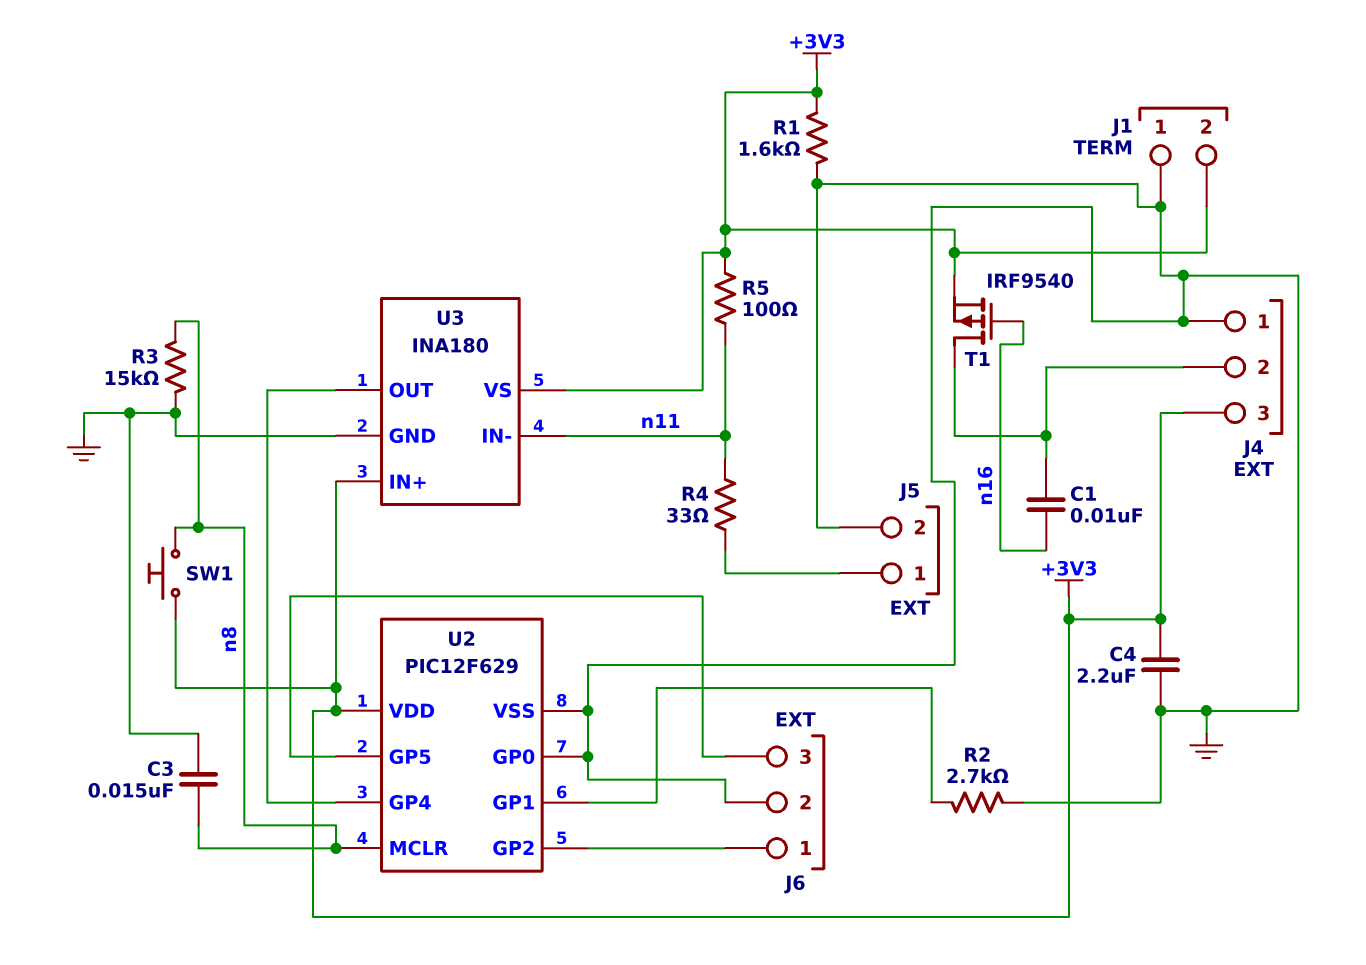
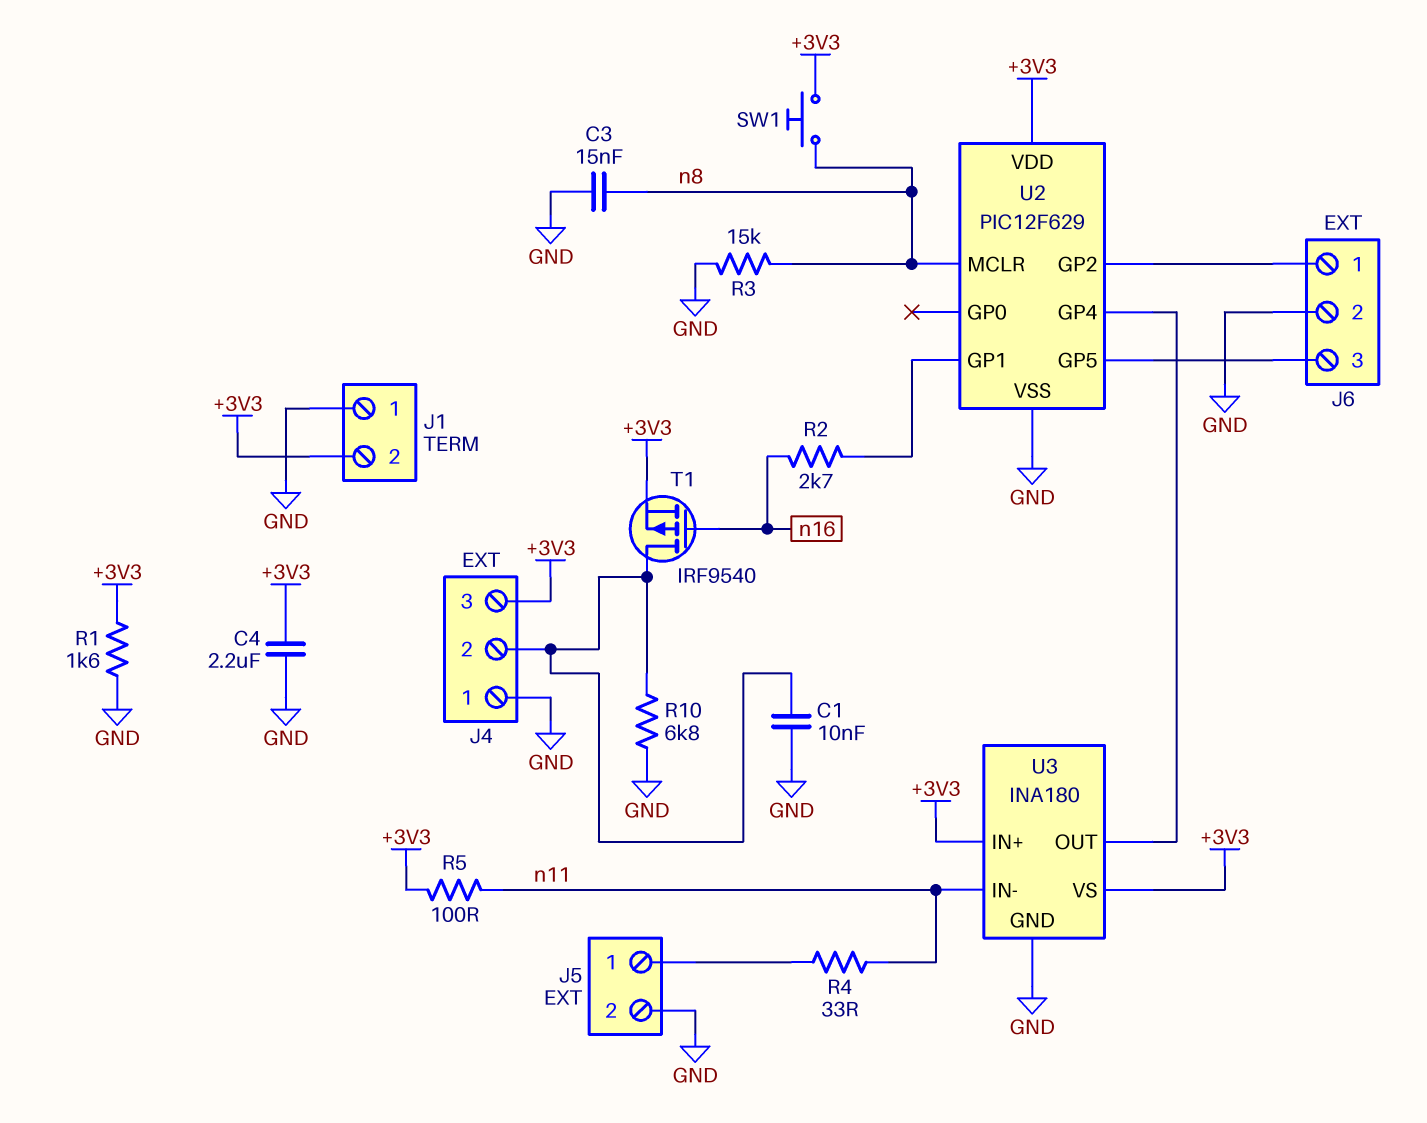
C1: 10nF (J4/2, n16) -> 10nF (GND, J4/2)
R2: 2.7k (GND, U2/GP1) -> 2.7k (U2/GP1, n16)
R10: none -> 6.8k (GND, J4/2)
U2 pin GP0: GND -> none

